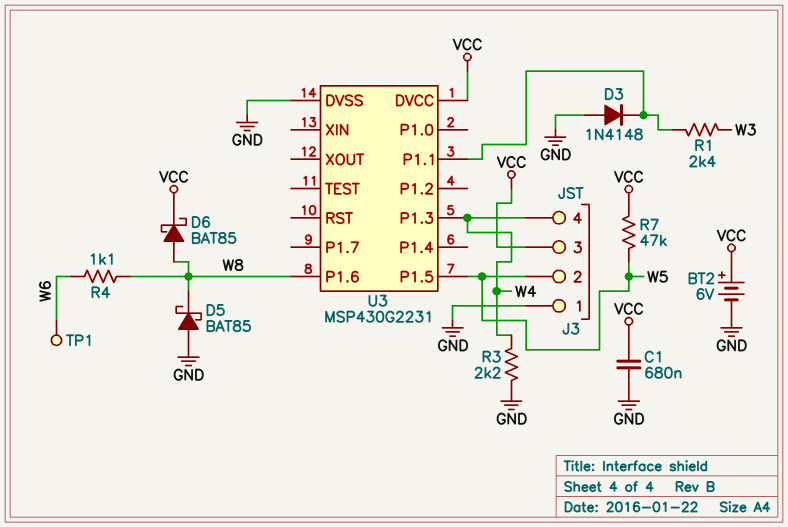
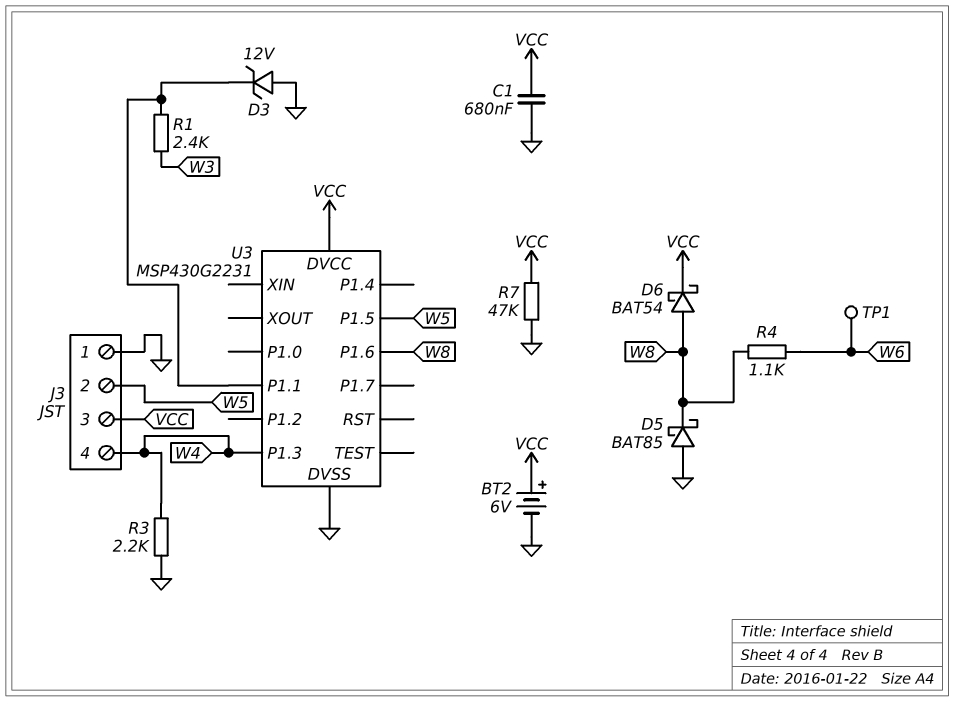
D3: diode 1N4148 (A GND, K U3/P1.1) -> zener 12V (A GND, K U3/P1.1)
D6: schottky BAT85 (A W8, K VCC) -> schottky BAT54 (A W8, K VCC)
R7: 47k (VCC, W5) -> 47k (GND, VCC)

